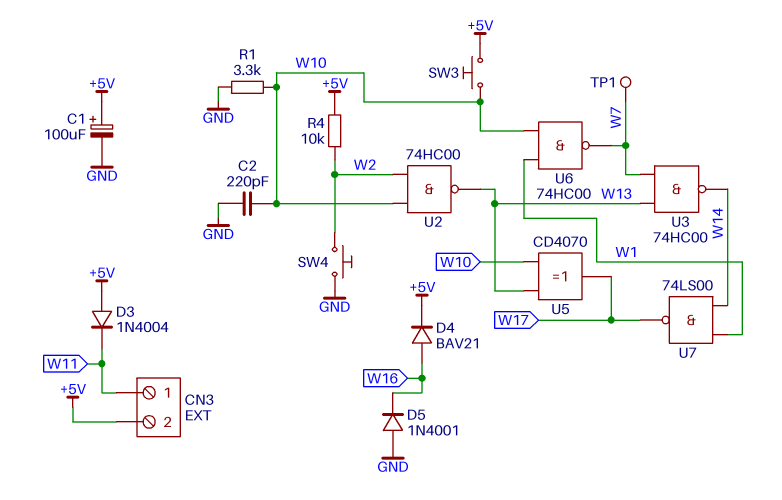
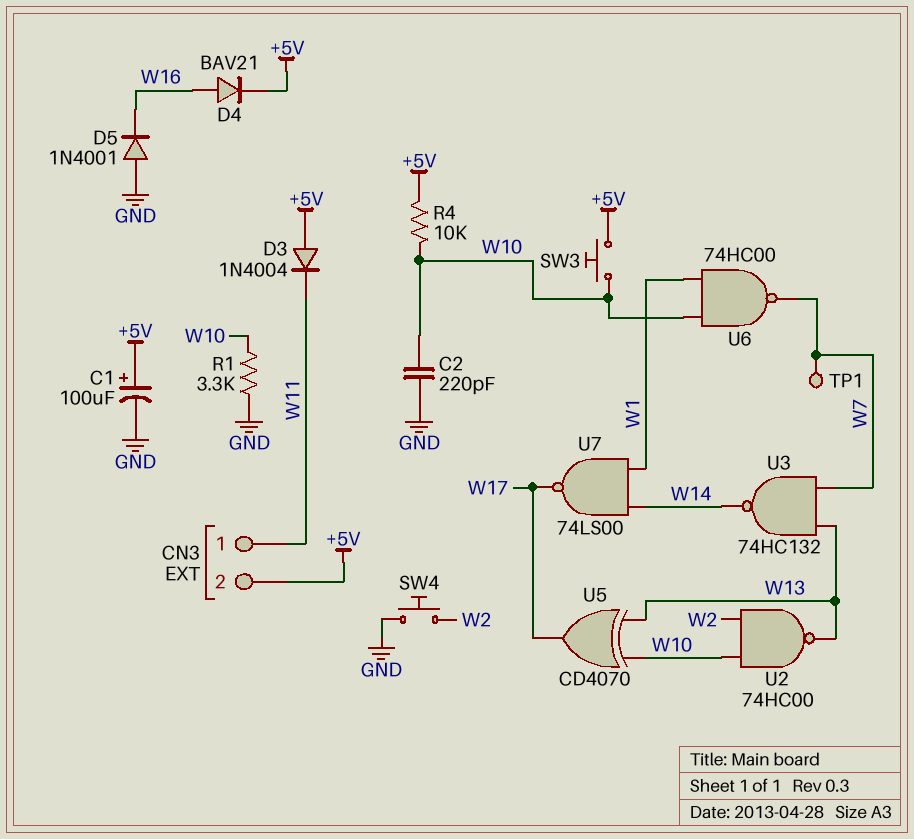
R4: 10k (+5V, W2) -> 10k (+5V, W10)
U3: NAND 74HC00 (in W7, in W13, out W14) -> NAND 74HC132 (in W7, in W13, out W14)

